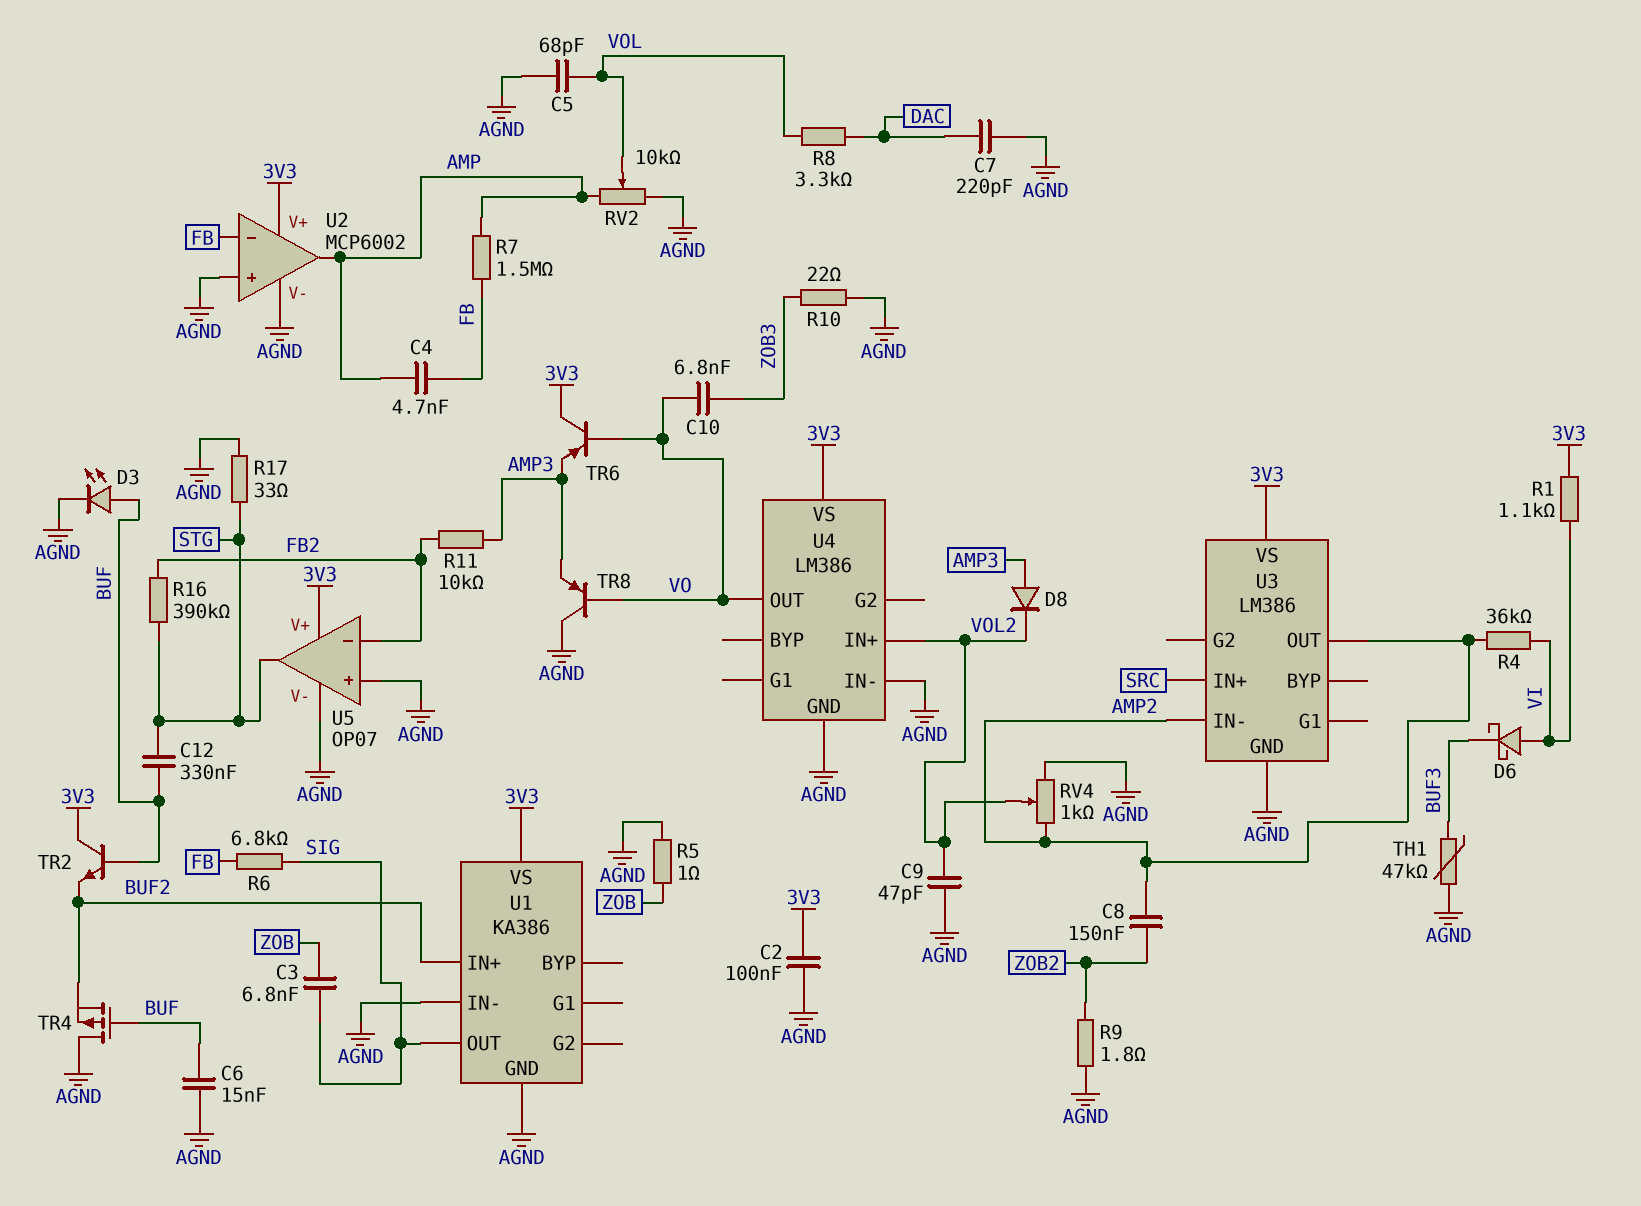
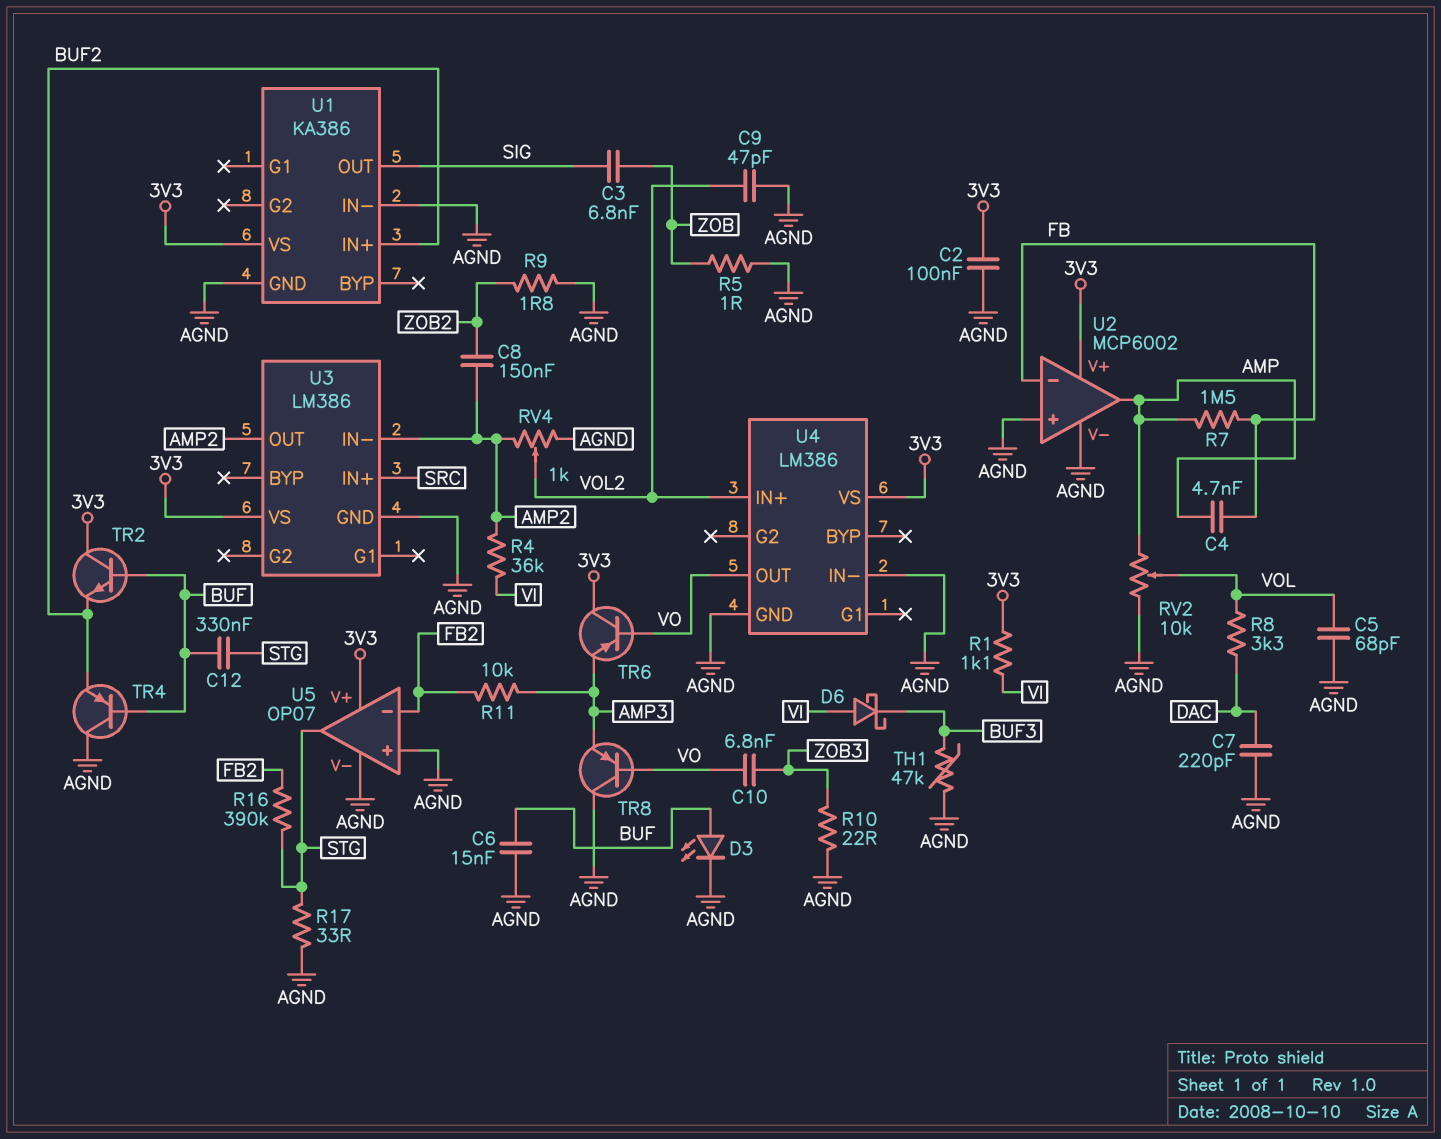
D8: diode (A AMP3, K VOL2) -> none
R6: 6.8k (FB, SIG) -> none
TR4: PMOS (G BUF, D AGND, S BUF2) -> PNP (B BUF, C AGND, E BUF2)

